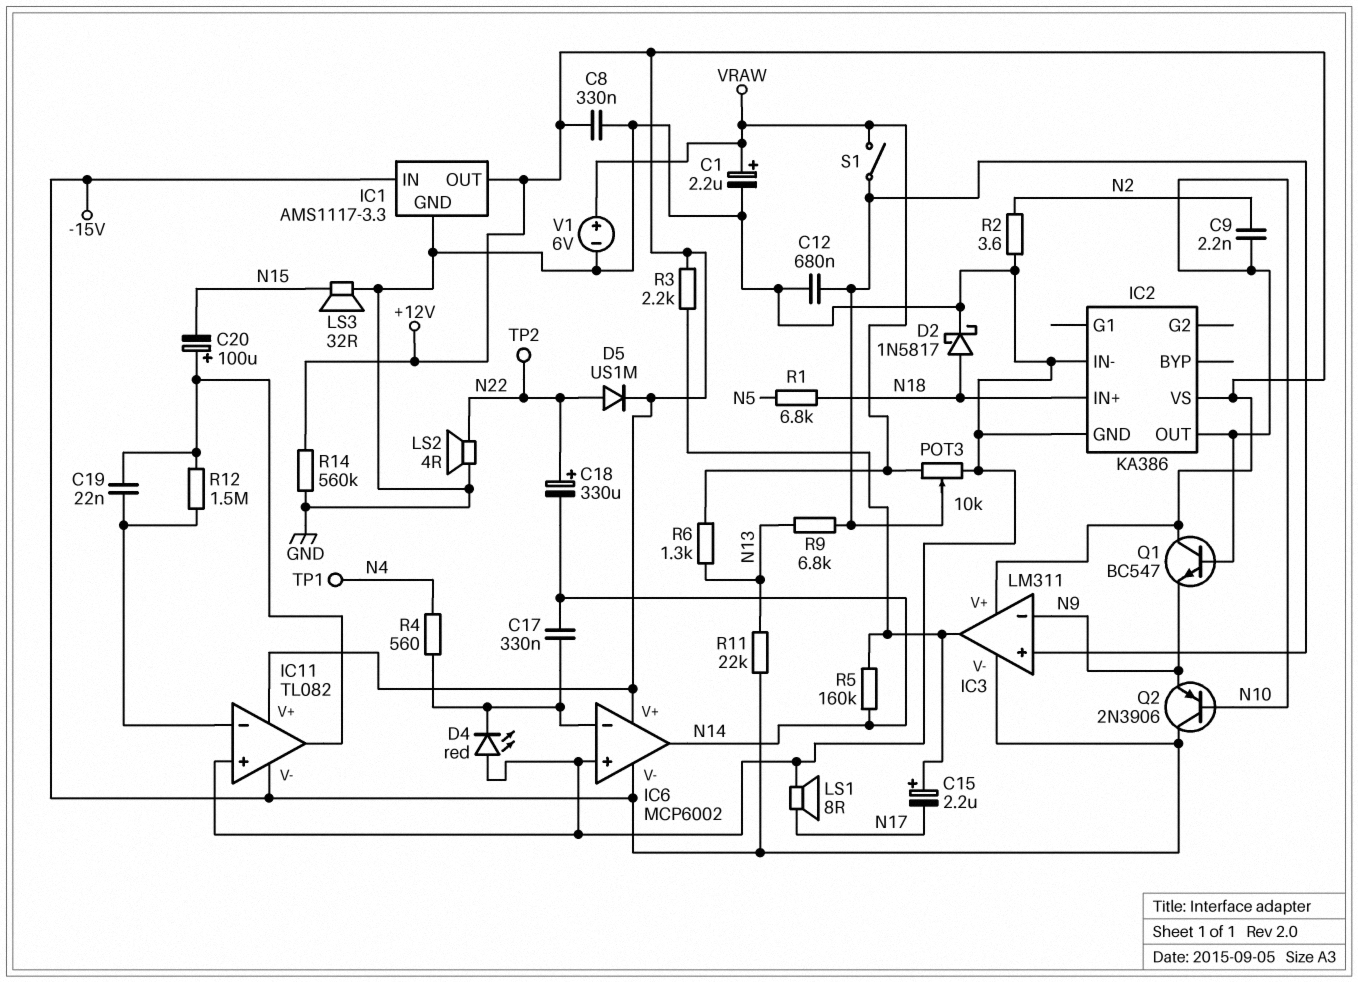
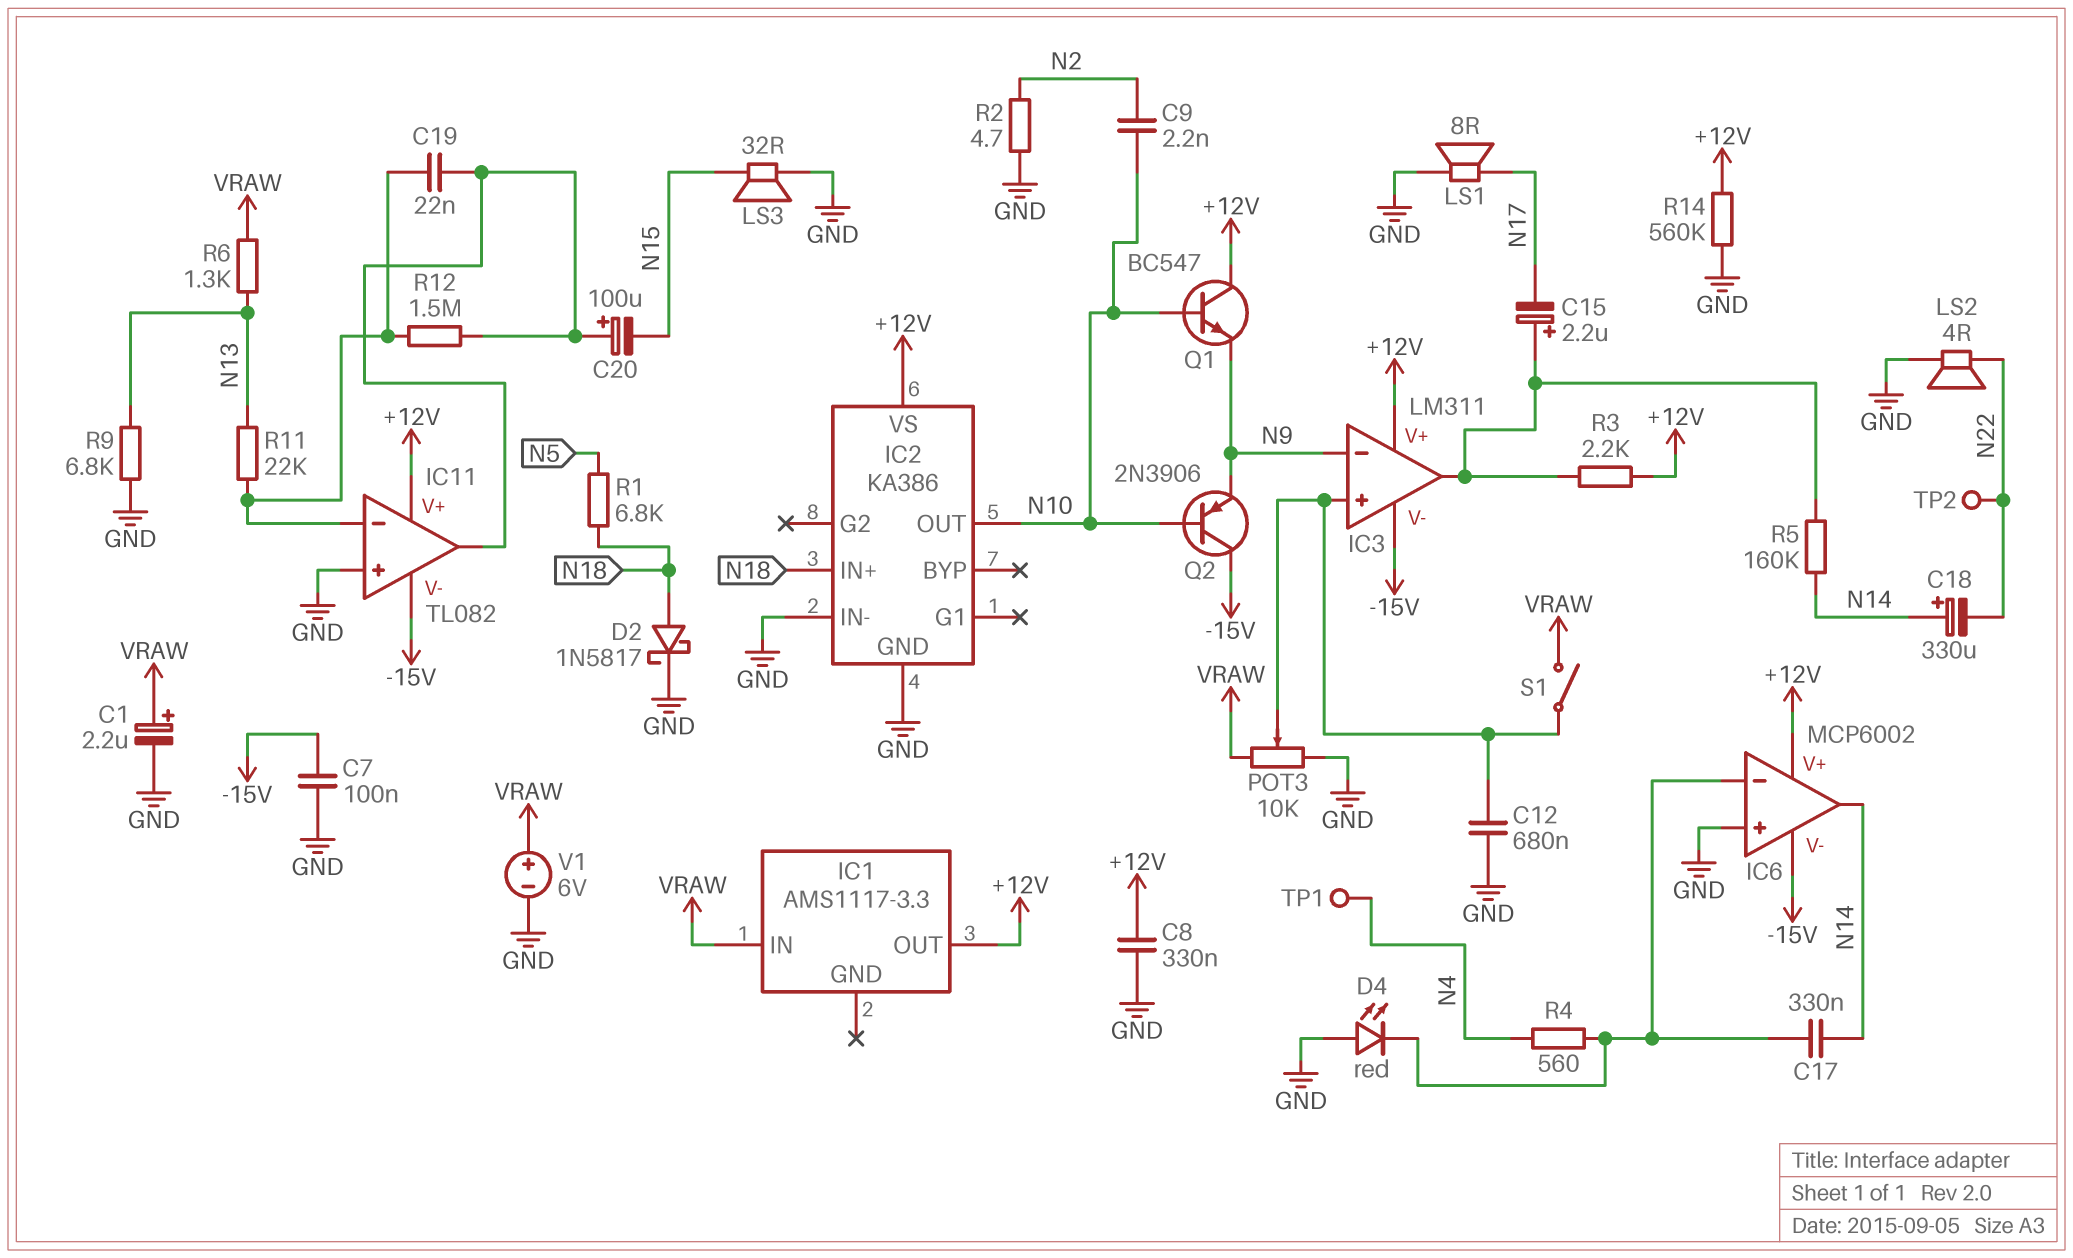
C7: none -> 100nF (-15V, GND)
C18: 330uF (plus N22, minus N14) -> 330uF (plus N14, minus N22)
D5: diode US1M (A N22, K +12V) -> none
IC1 pin GND: GND -> none
IC1 pin IN: -15V -> VRAW
R2: 3.6 (GND, N2) -> 4.7 (GND, N2)
R9: 6.8k (IC3/in+, N13) -> 6.8k (GND, N13)
R11: 22k (-15V, N13) -> 22k (IC11/in-, N13)

